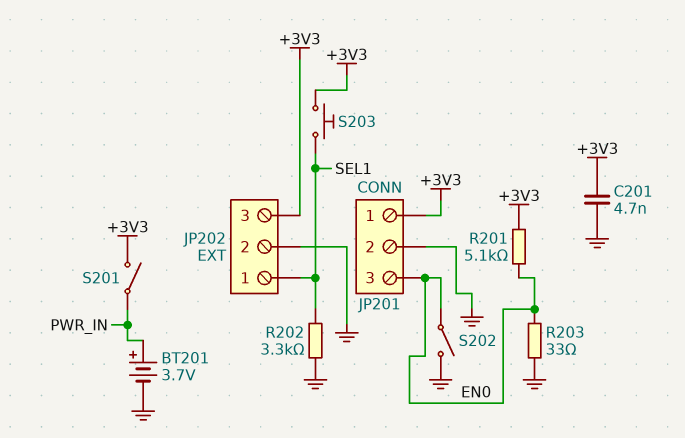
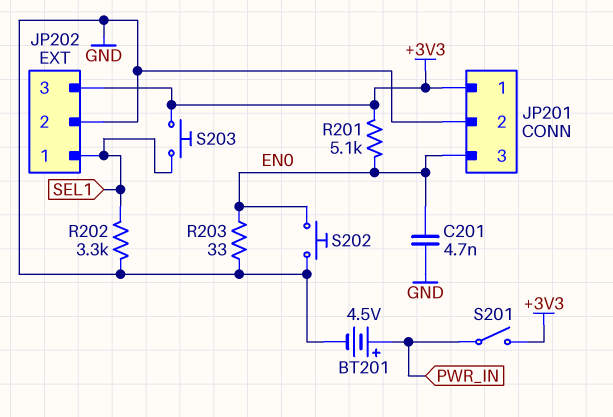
BT201: 3.7V (plus PWR_IN, minus GND) -> 4.5V (plus PWR_IN, minus GND)
C201: 4.7nF (+3V3, GND) -> 4.7nF (EN0, GND)
S202: switch (EN0, GND) -> button (EN0, GND)

